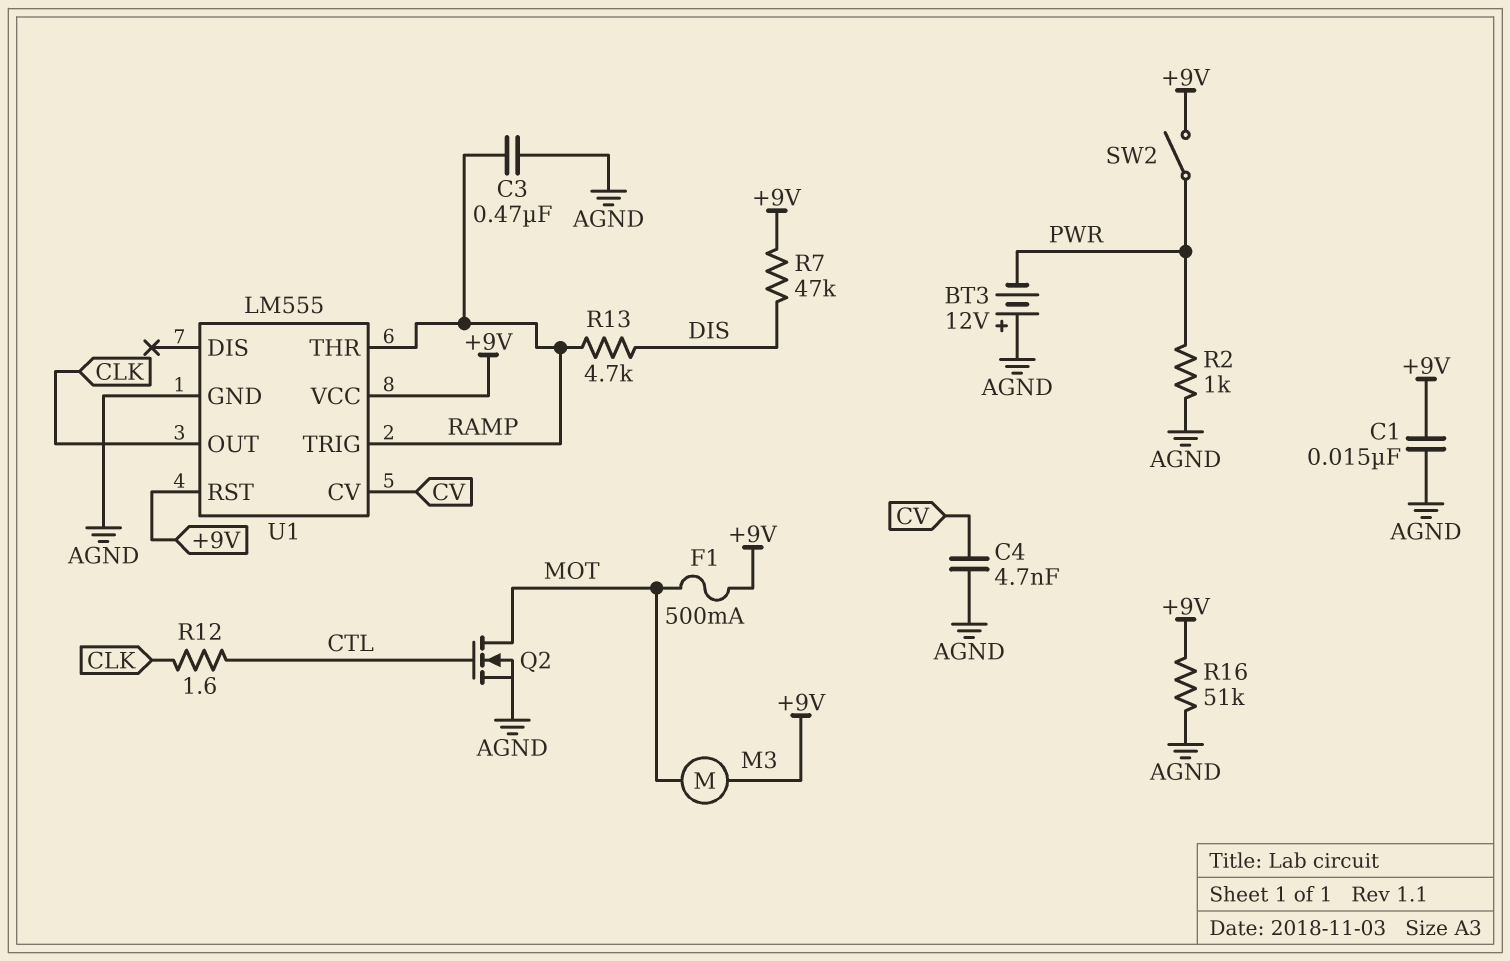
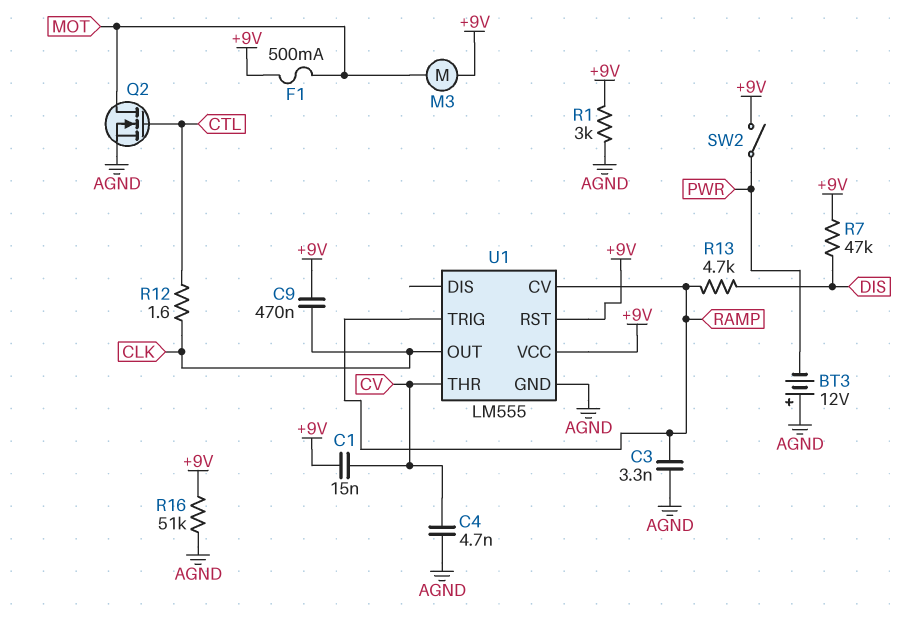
C1: 15nF (+9V, AGND) -> 15nF (+9V, CV)
C3: 470nF (AGND, RAMP) -> 3.3nF (AGND, RAMP)
C9: none -> 470nF (+9V, CLK)
R1: none -> 3k (+9V, AGND)
R2: 1k (AGND, PWR) -> none
U1 pin CV: CV -> RAMP
U1 pin THR: RAMP -> CV

